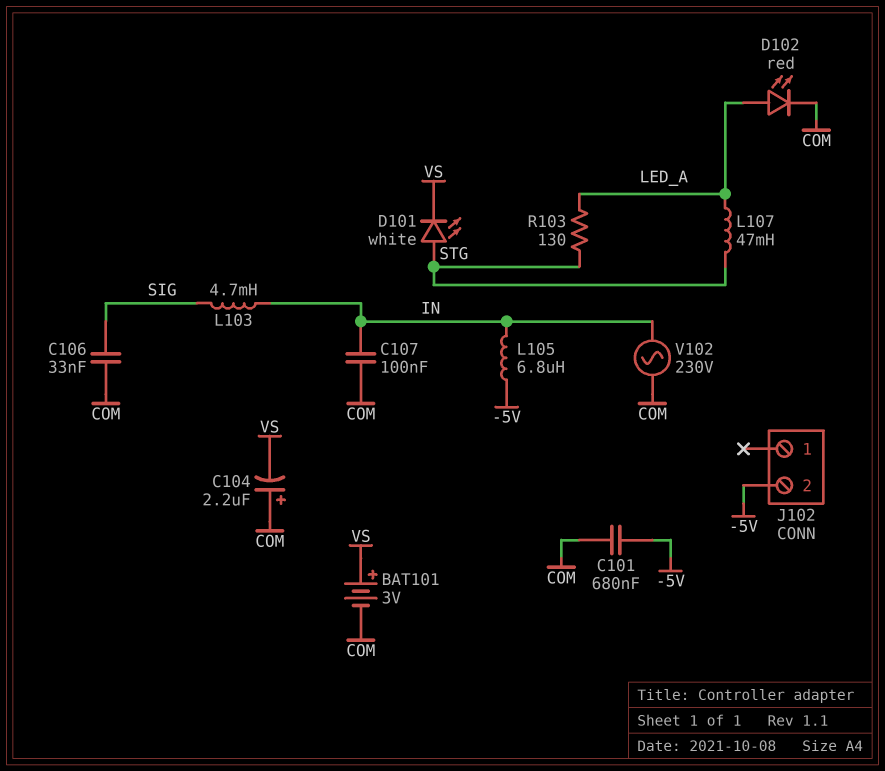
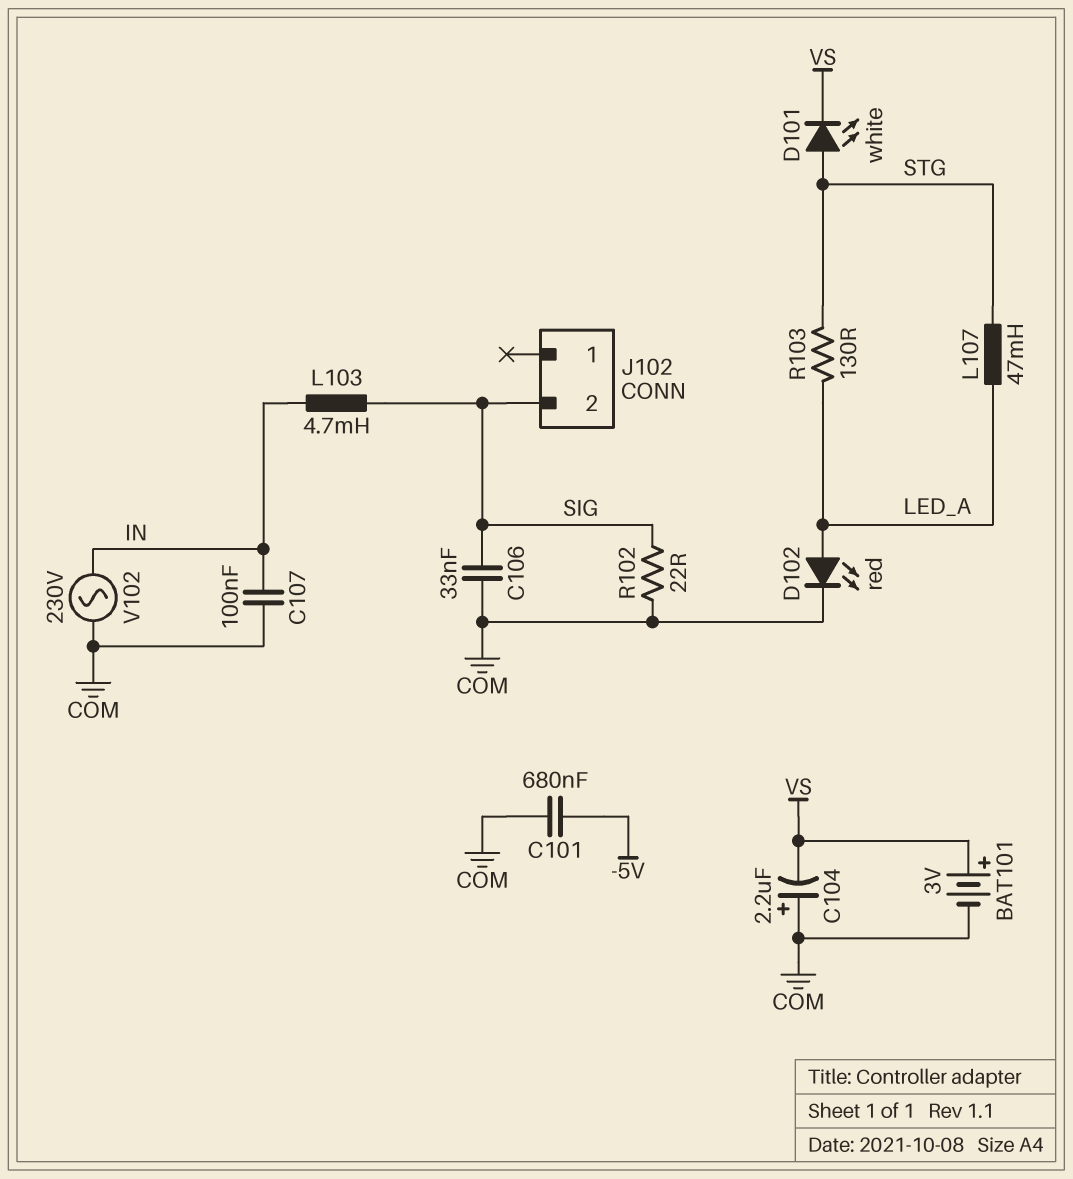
J102 pin 2: -5V -> SIG
L105: 6.8uH (-5V, IN) -> none
R102: none -> 22 (COM, SIG)

